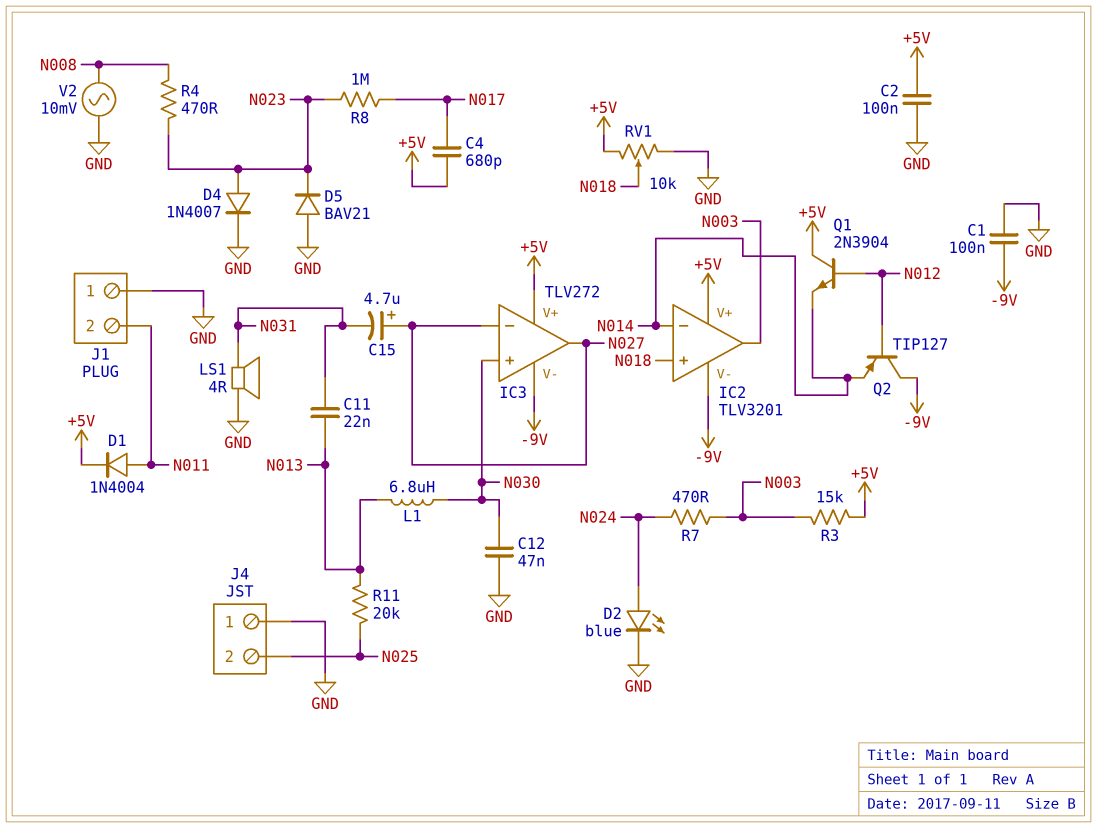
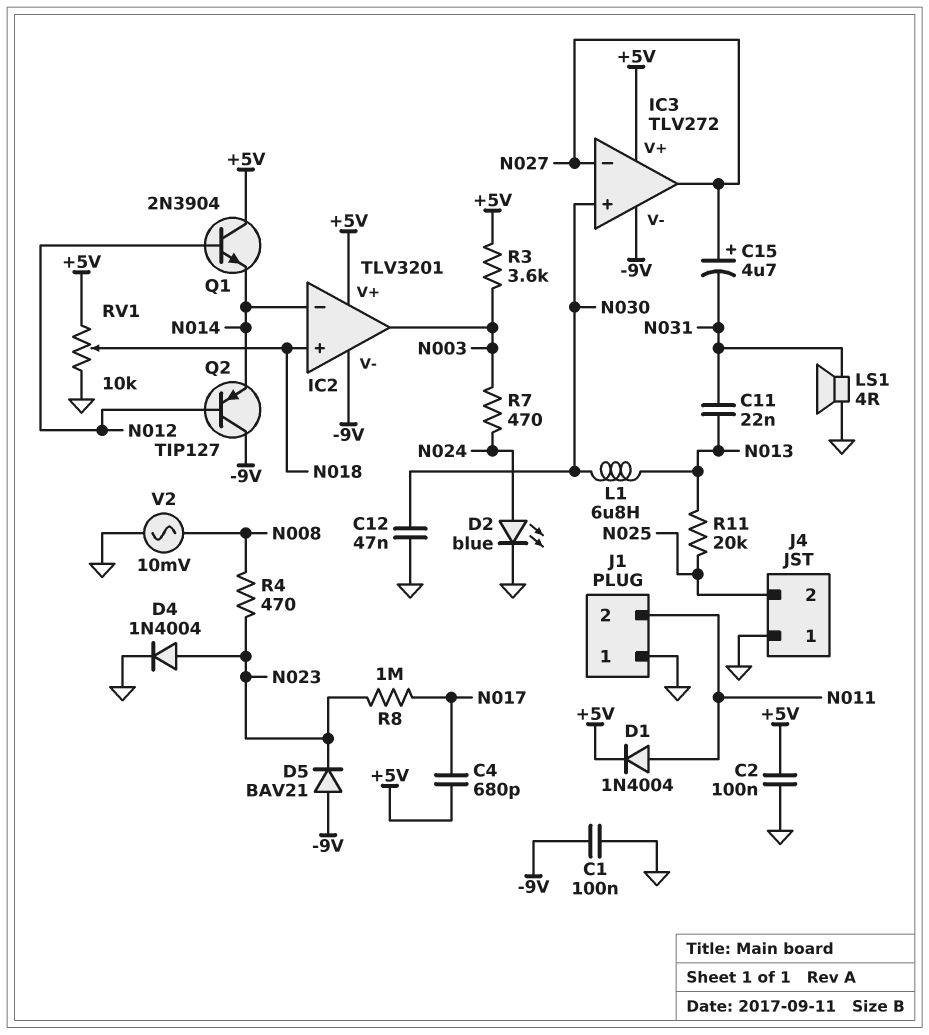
D4: diode 1N4007 (A N023, K GND) -> diode 1N4004 (A N023, K GND)
D5: diode BAV21 (A GND, K N023) -> diode BAV21 (A -9V, K N023)
R3: 15k (+5V, N003) -> 3.6k (+5V, N003)

